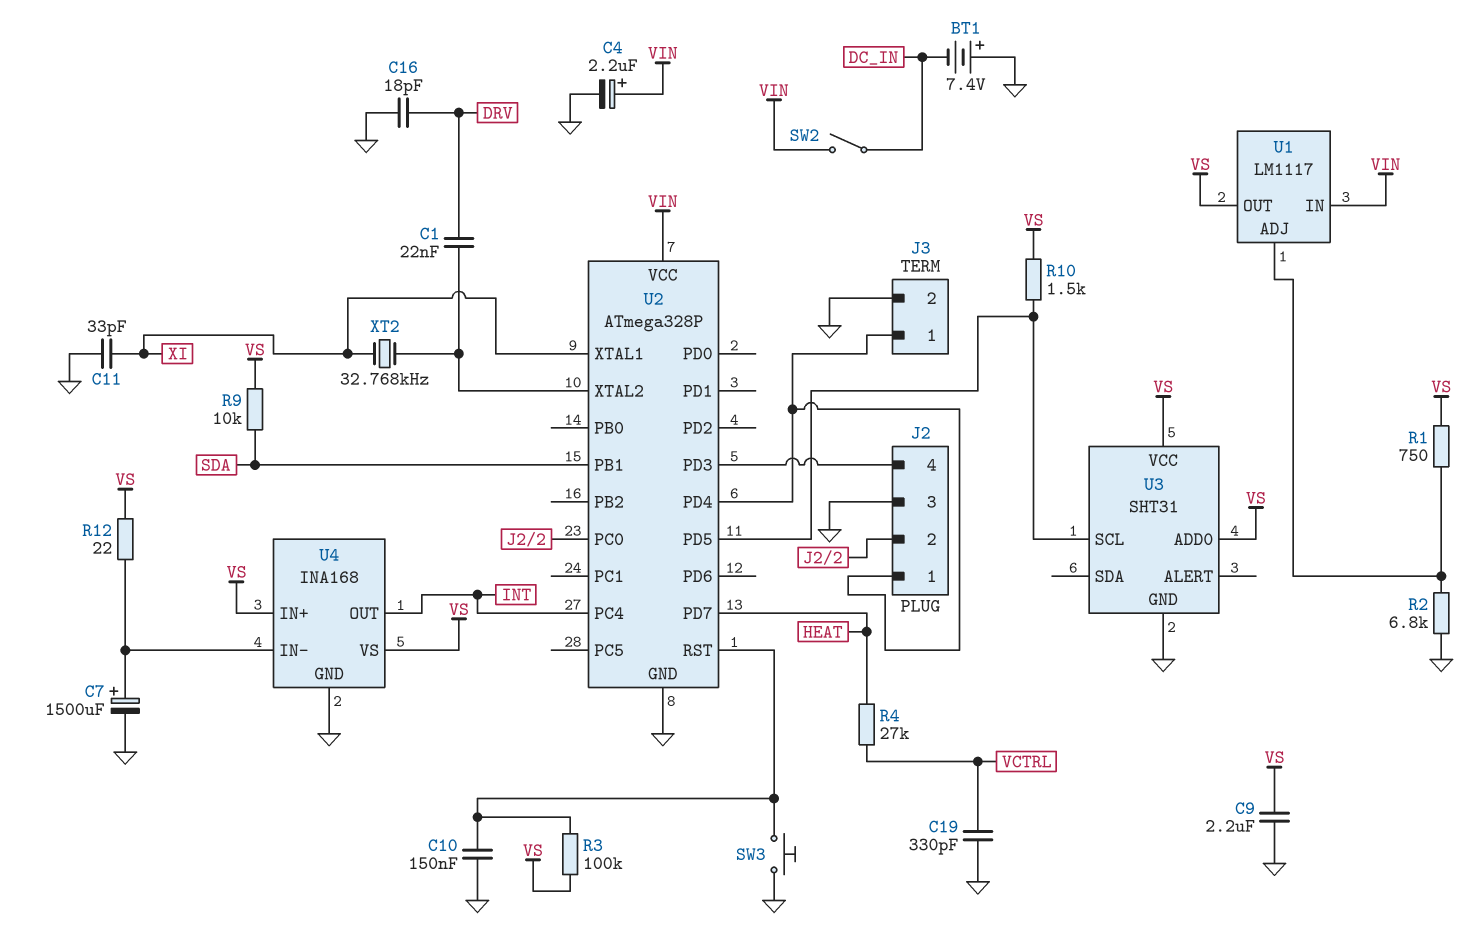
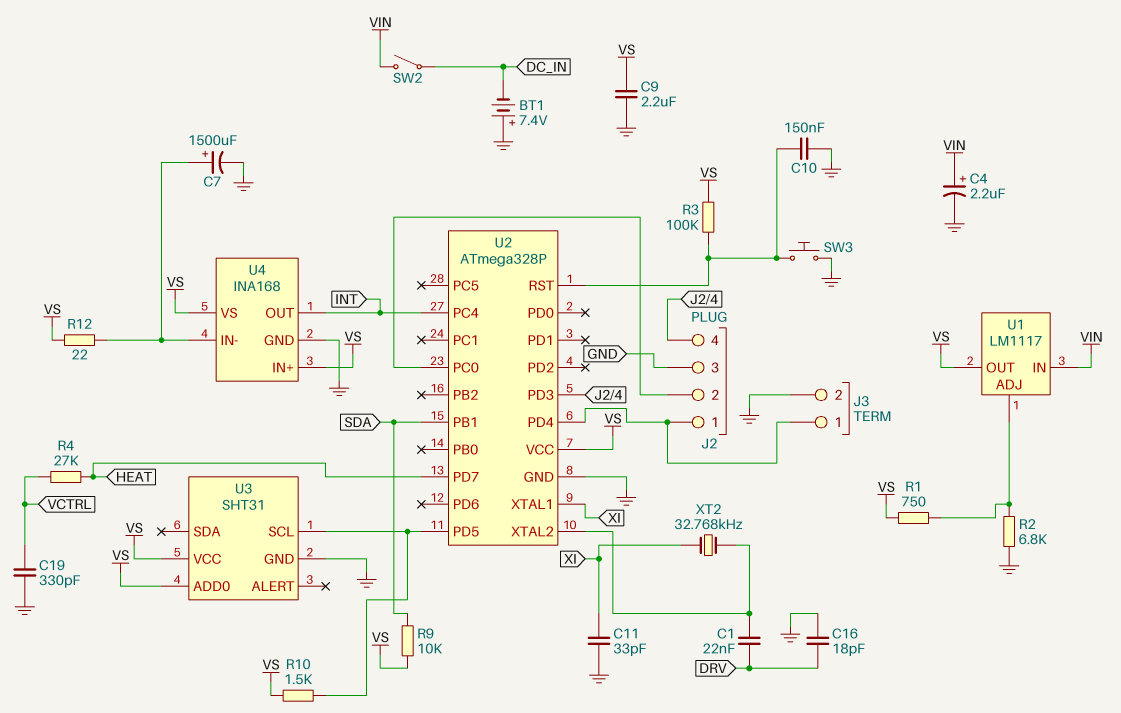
U2 pin VCC: VIN -> VS

